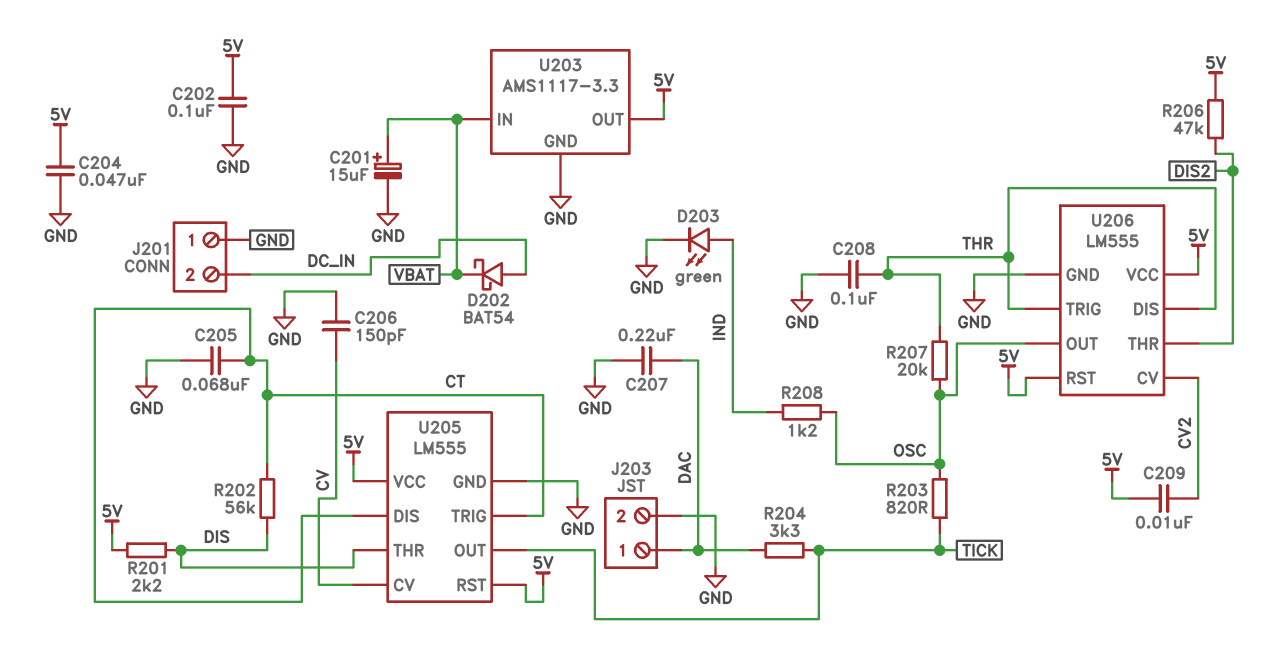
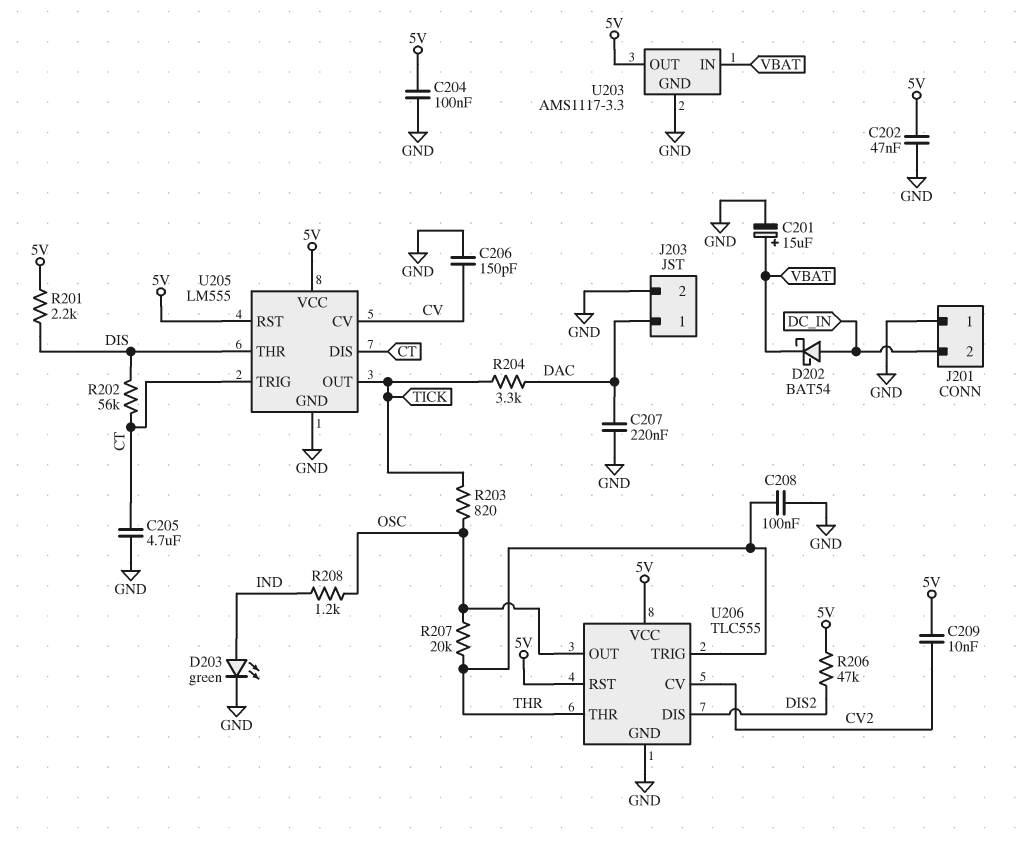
C202: 100nF (5V, GND) -> 47nF (5V, GND)
C204: 47nF (5V, GND) -> 100nF (5V, GND)
C205: 68nF (CT, GND) -> 4.7uF (CT, GND)
U206: LM555 -> TLC555
U206 pin DIS: THR -> DIS2
U206 pin THR: DIS2 -> THR

